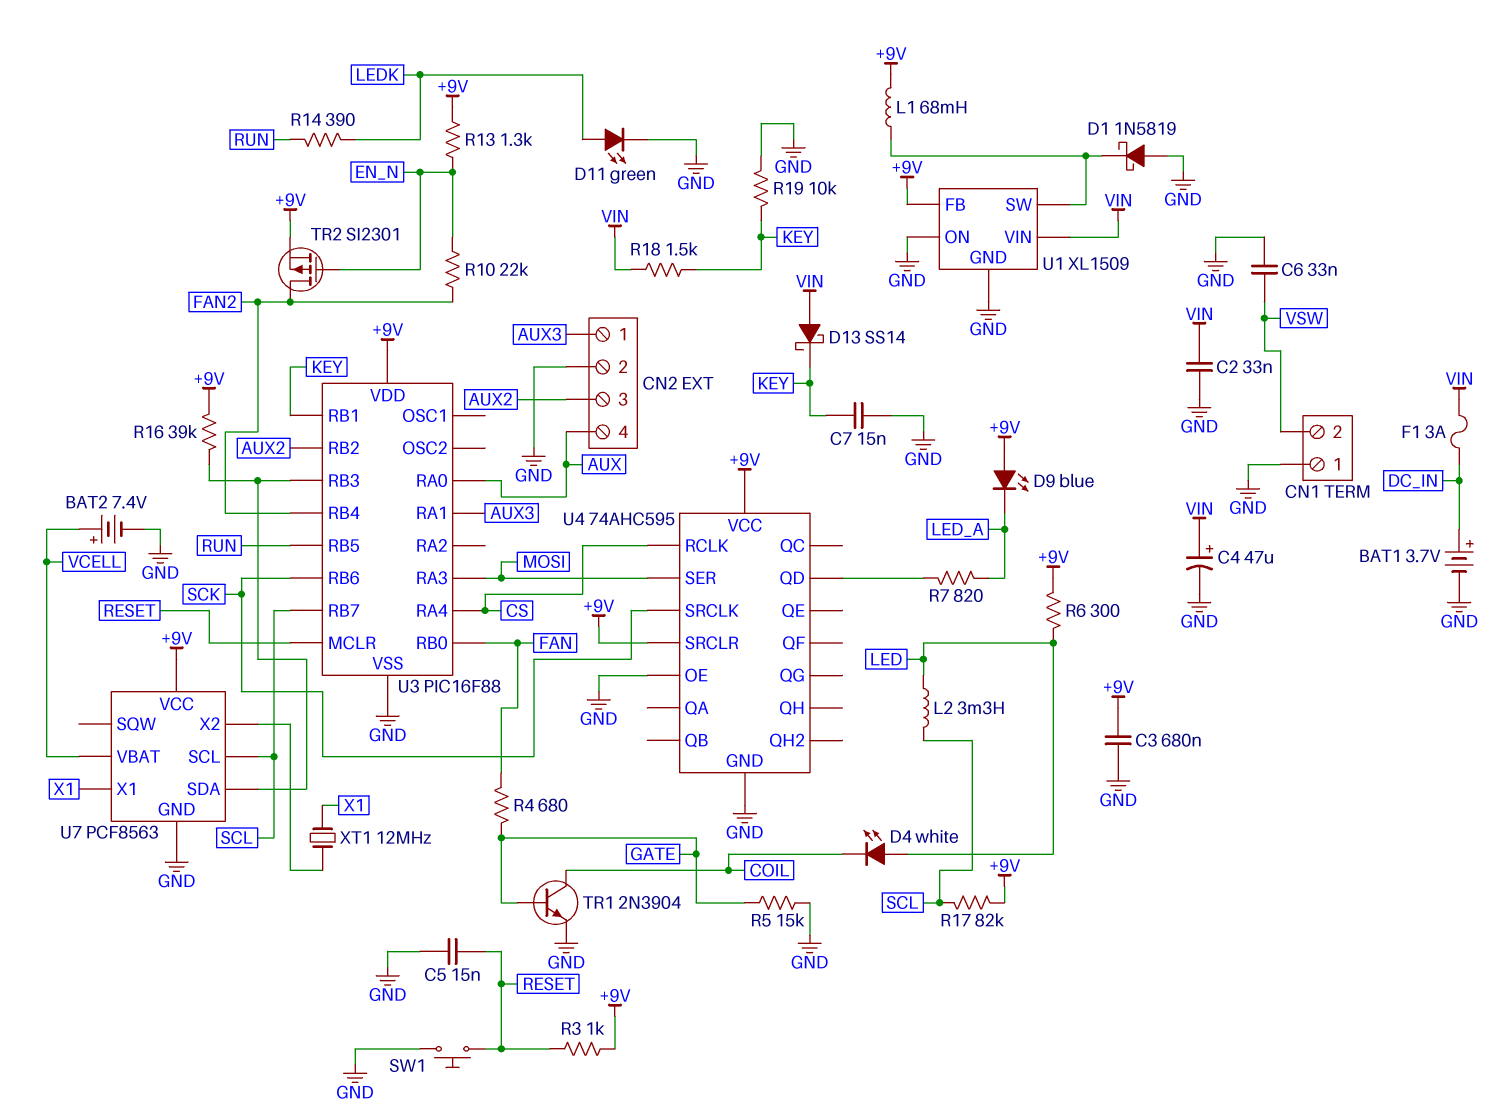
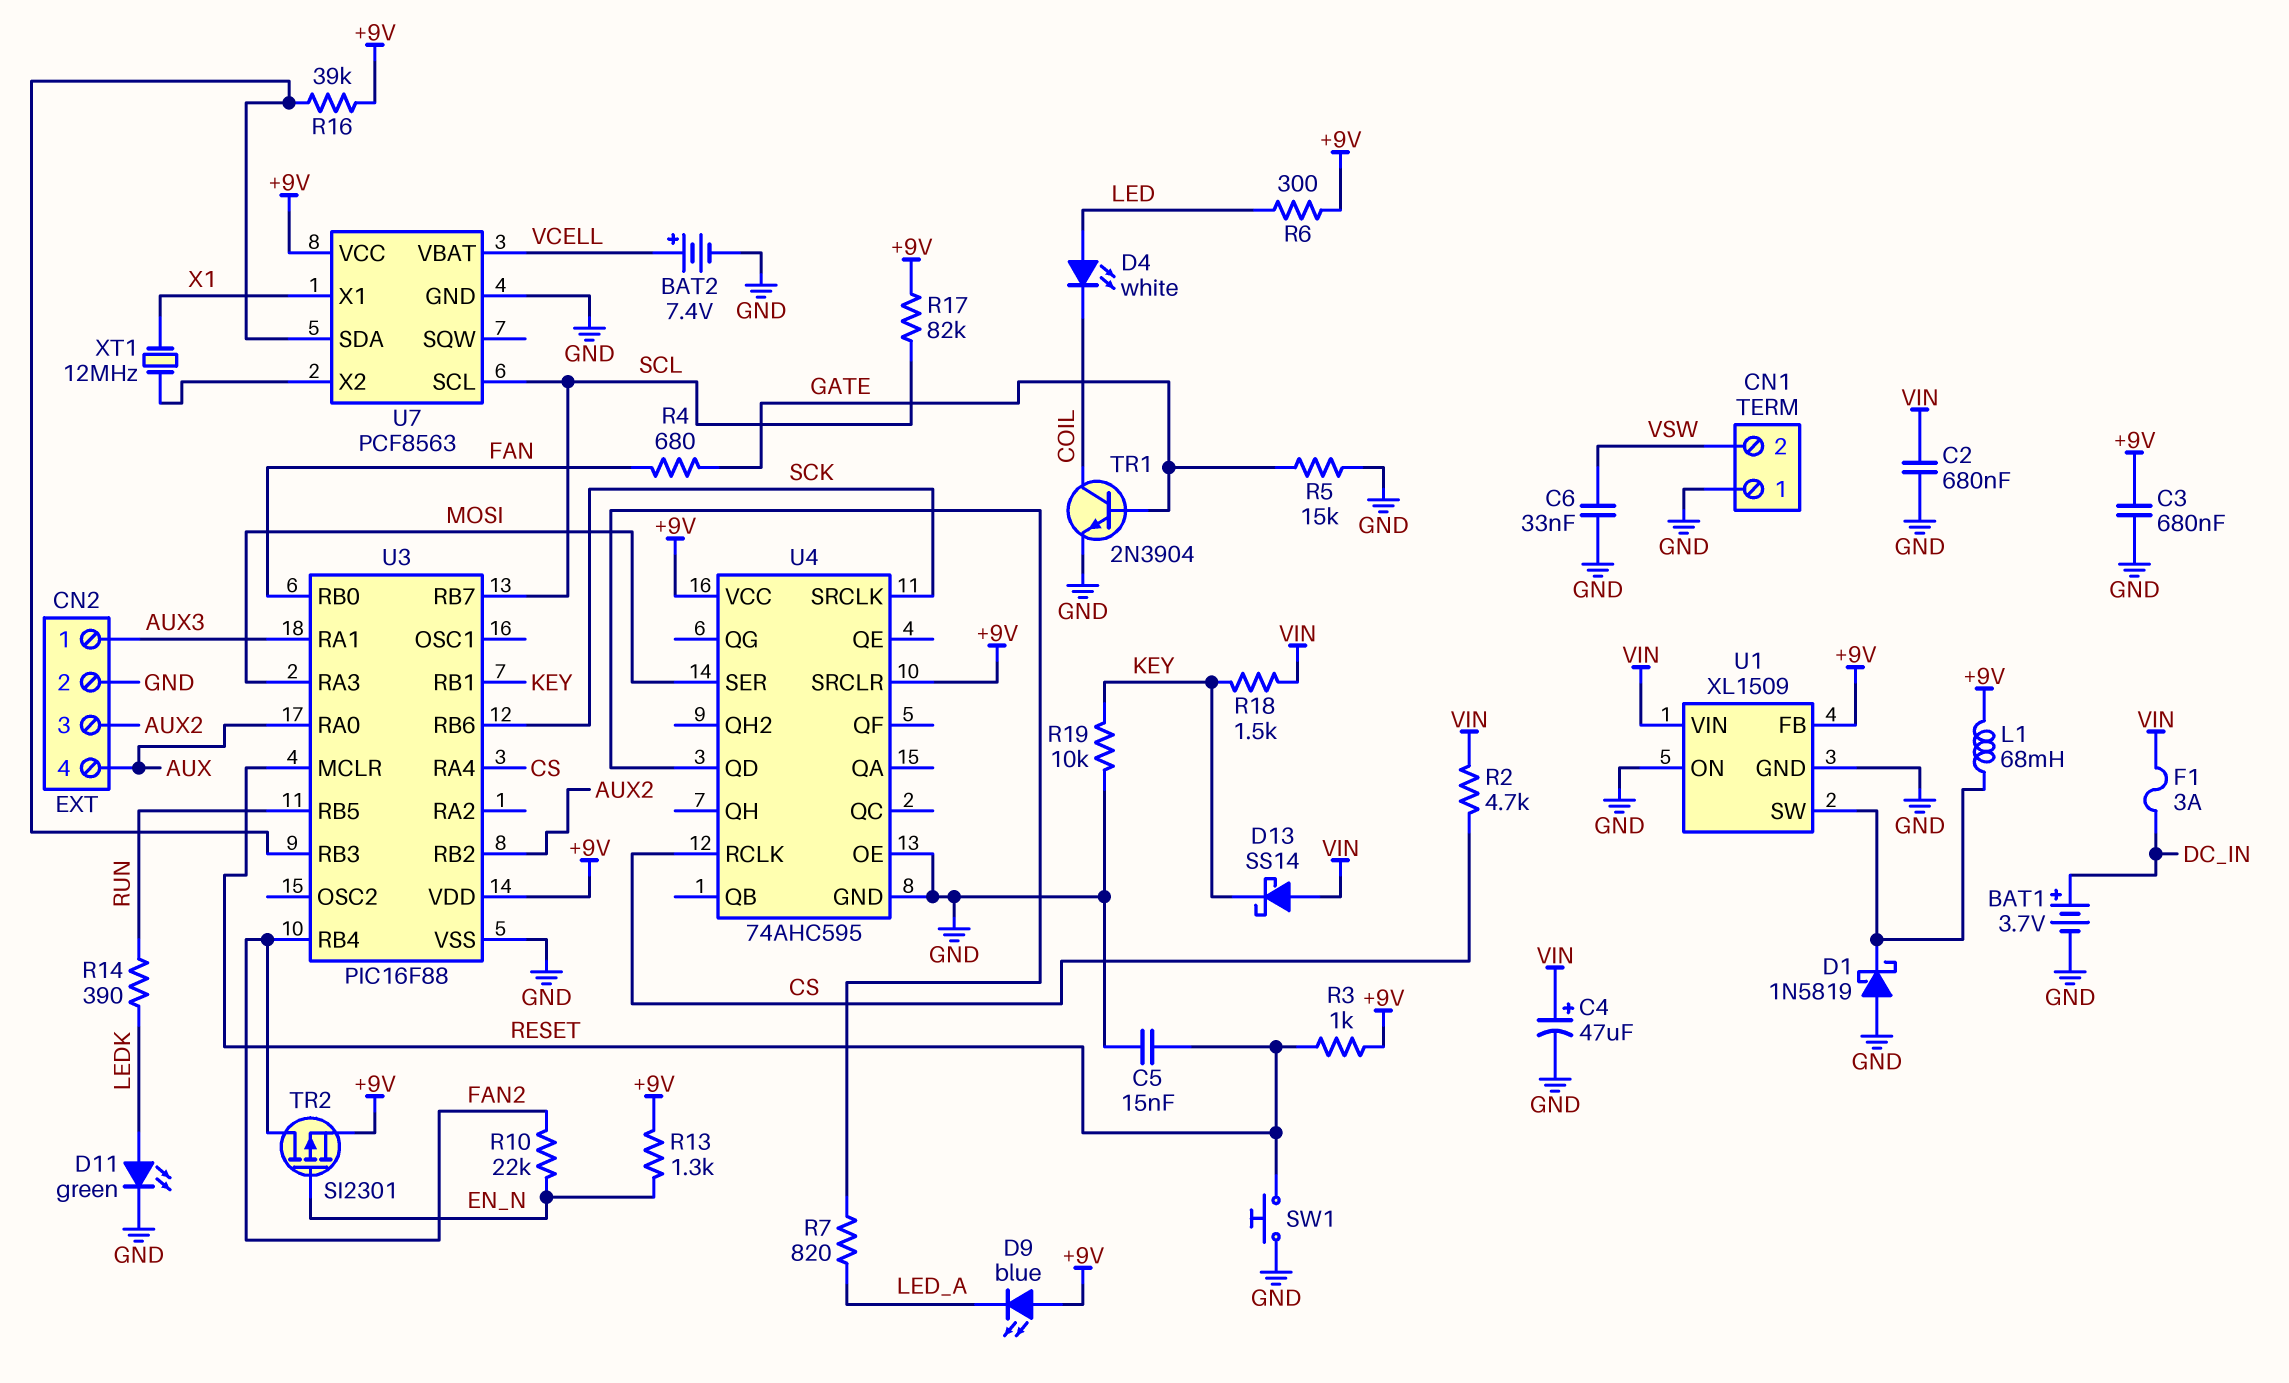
C2: 33nF (GND, VIN) -> 680nF (GND, VIN)
C7: 15nF (GND, KEY) -> none
L2: 3.3mH (LED, SCL) -> none
R2: none -> 4.7k (CS, VIN)

